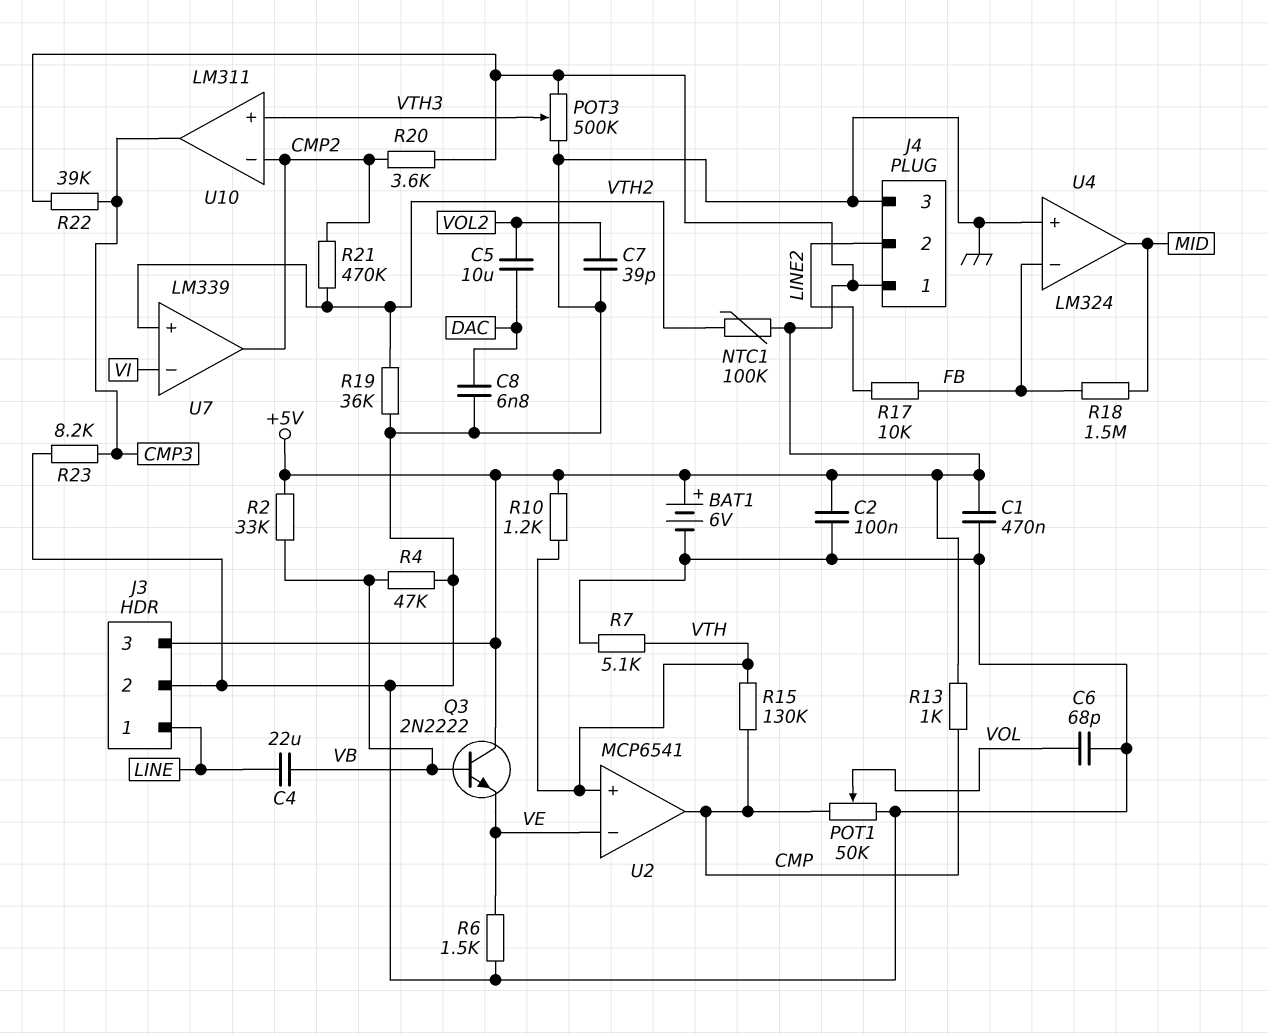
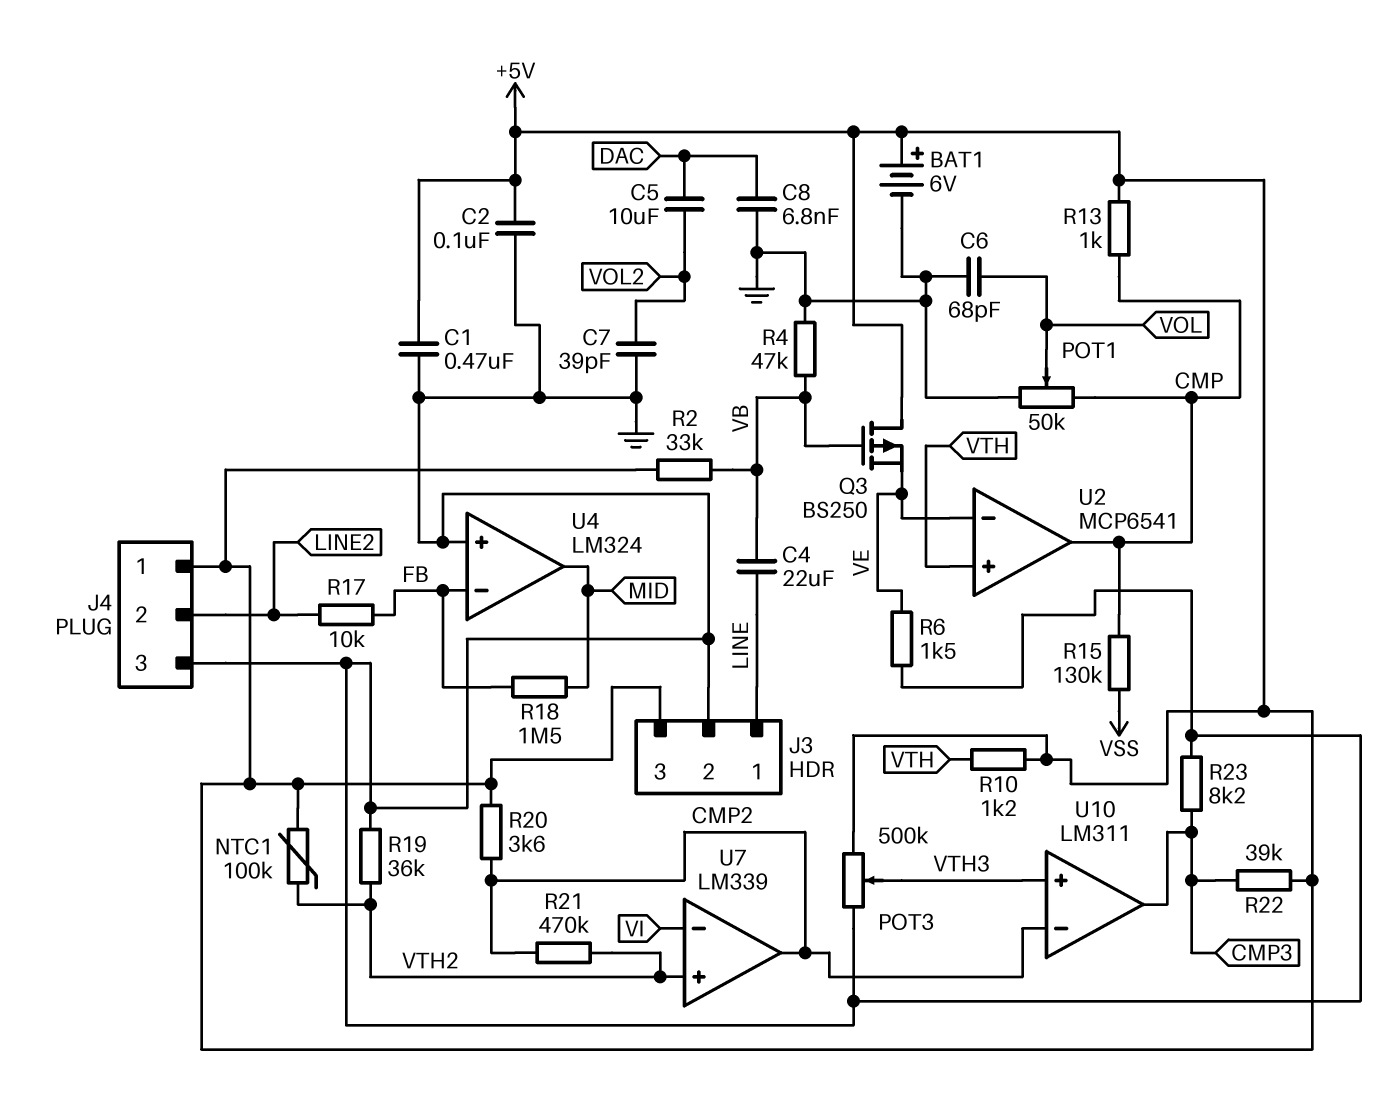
Q3: NPN 2N2222 (B VB, C +5V, E VE) -> PMOS BS250 (G VB, D +5V, S VE)
R7: 5.1k (GND, VTH) -> none
R15: 130k (CMP, VTH) -> 130k (CMP, VSS)

